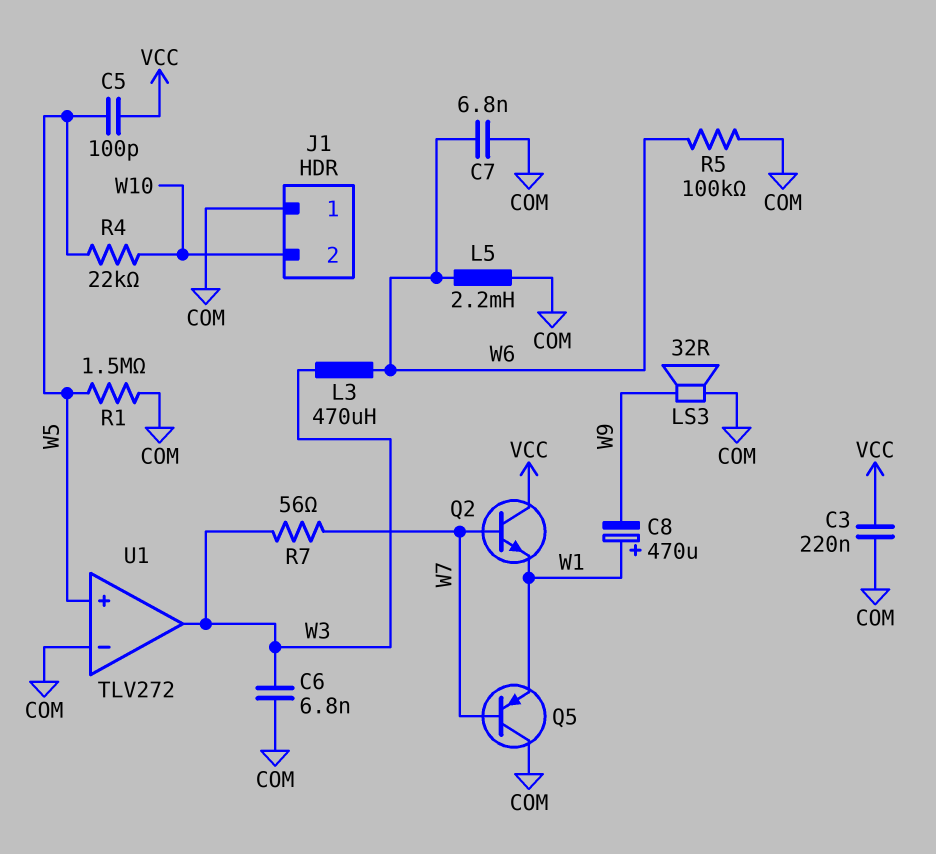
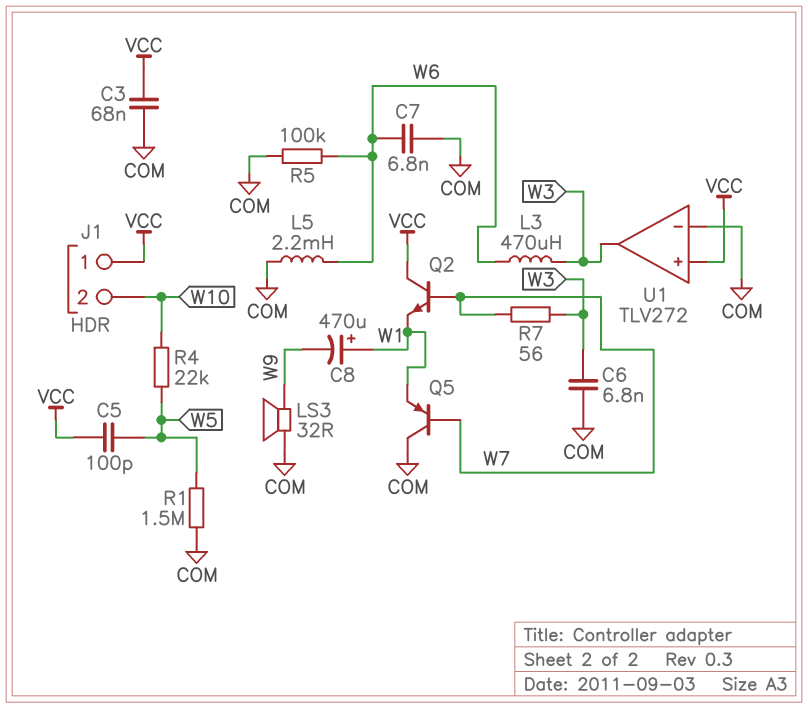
C3: 220nF (COM, VCC) -> 68nF (COM, VCC)
J1 pin 1: COM -> VCC
U1 pin in+: W5 -> VCC

